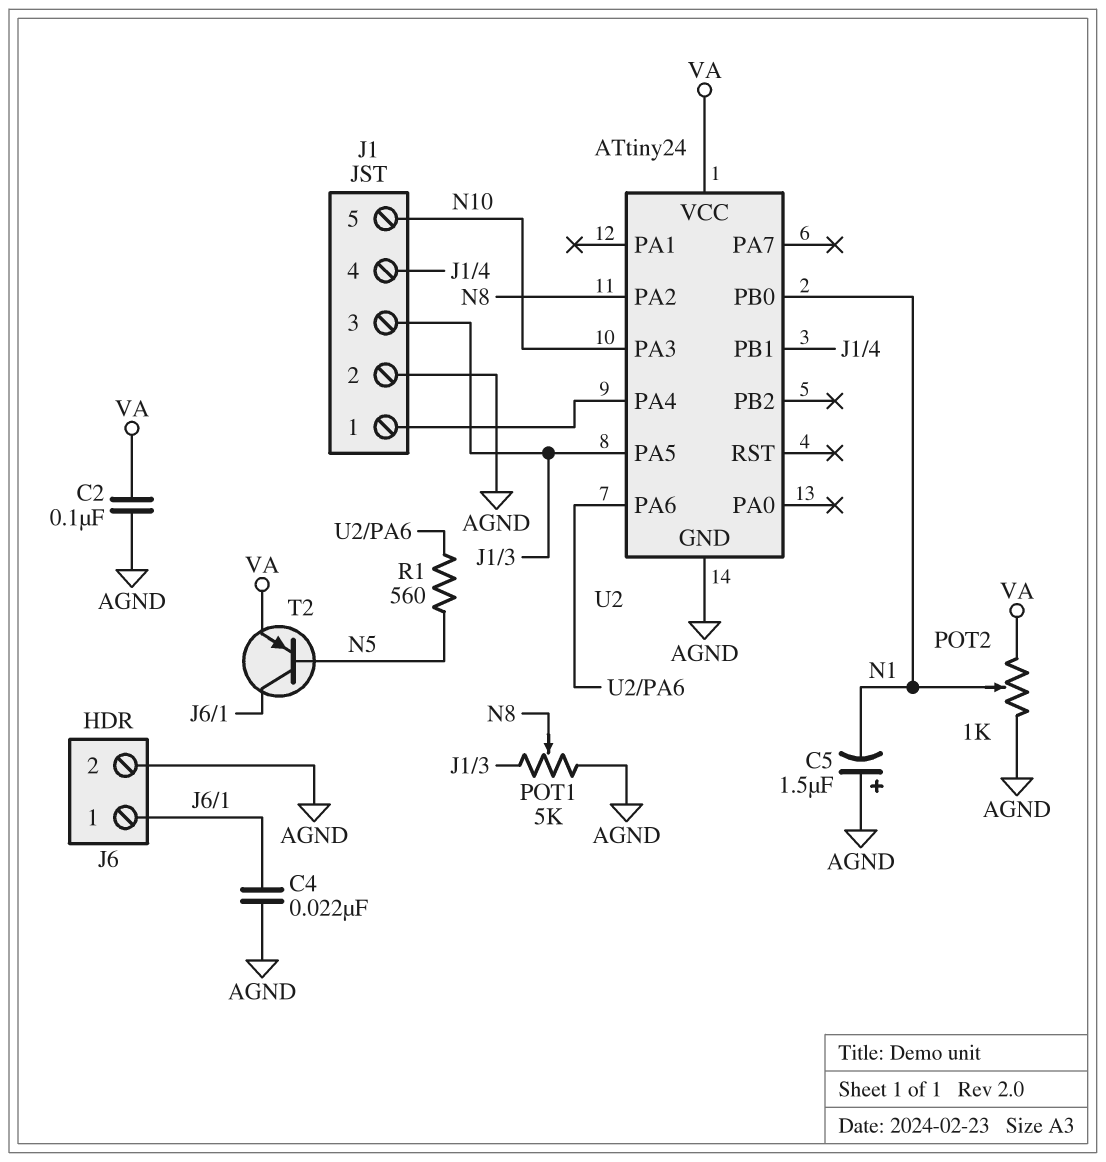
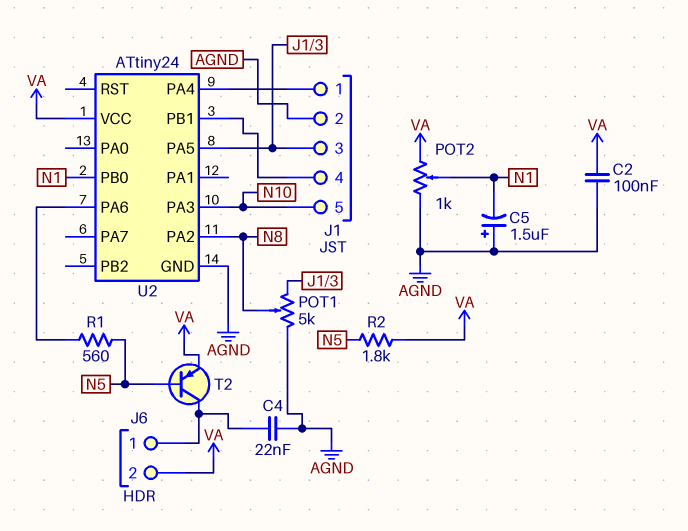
J6 pin 2: AGND -> VA
R2: none -> 1.8k (N5, VA)

